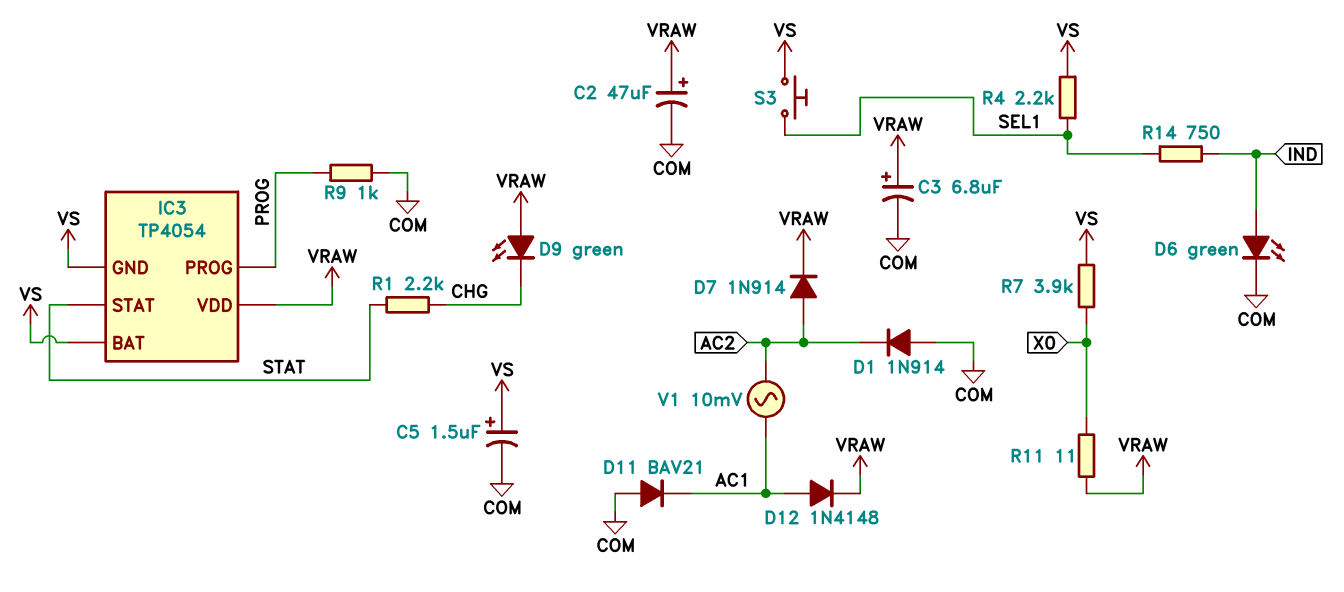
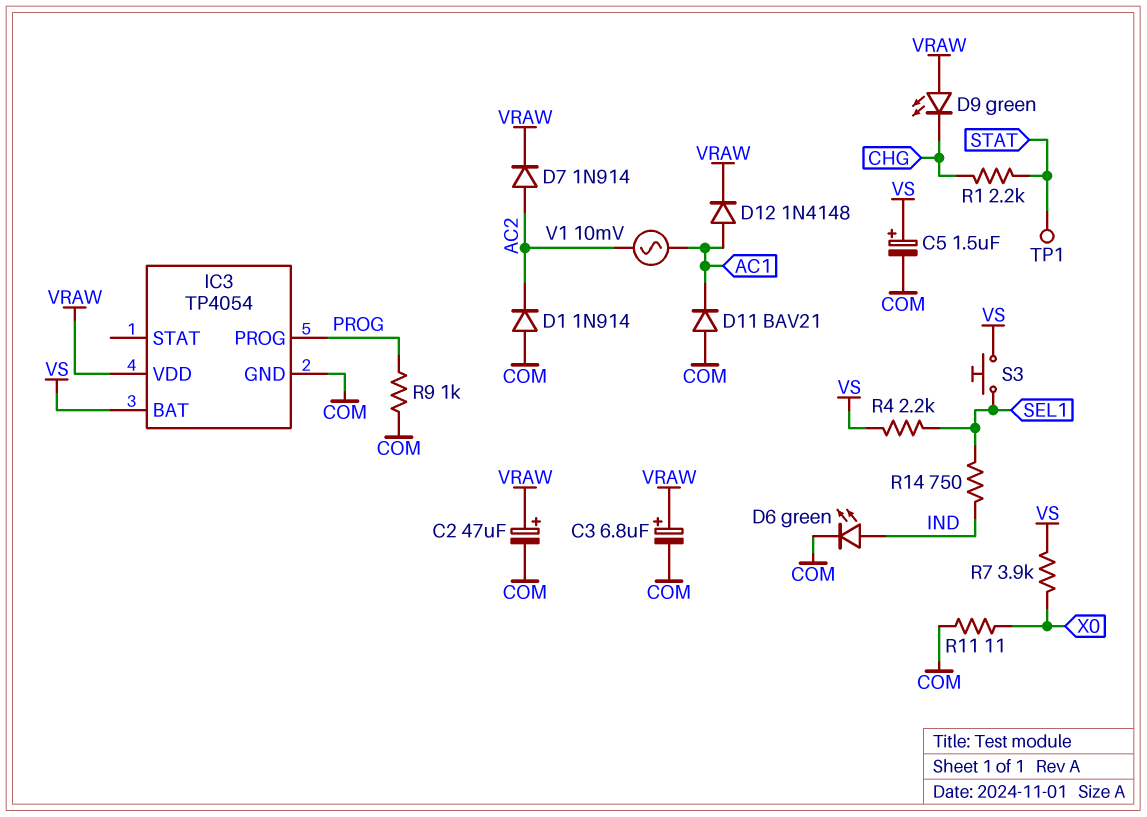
IC3 pin GND: VS -> COM
IC3 pin STAT: STAT -> none
R11: 11 (VRAW, X0) -> 11 (COM, X0)
TP1: none -> test point (STAT)

